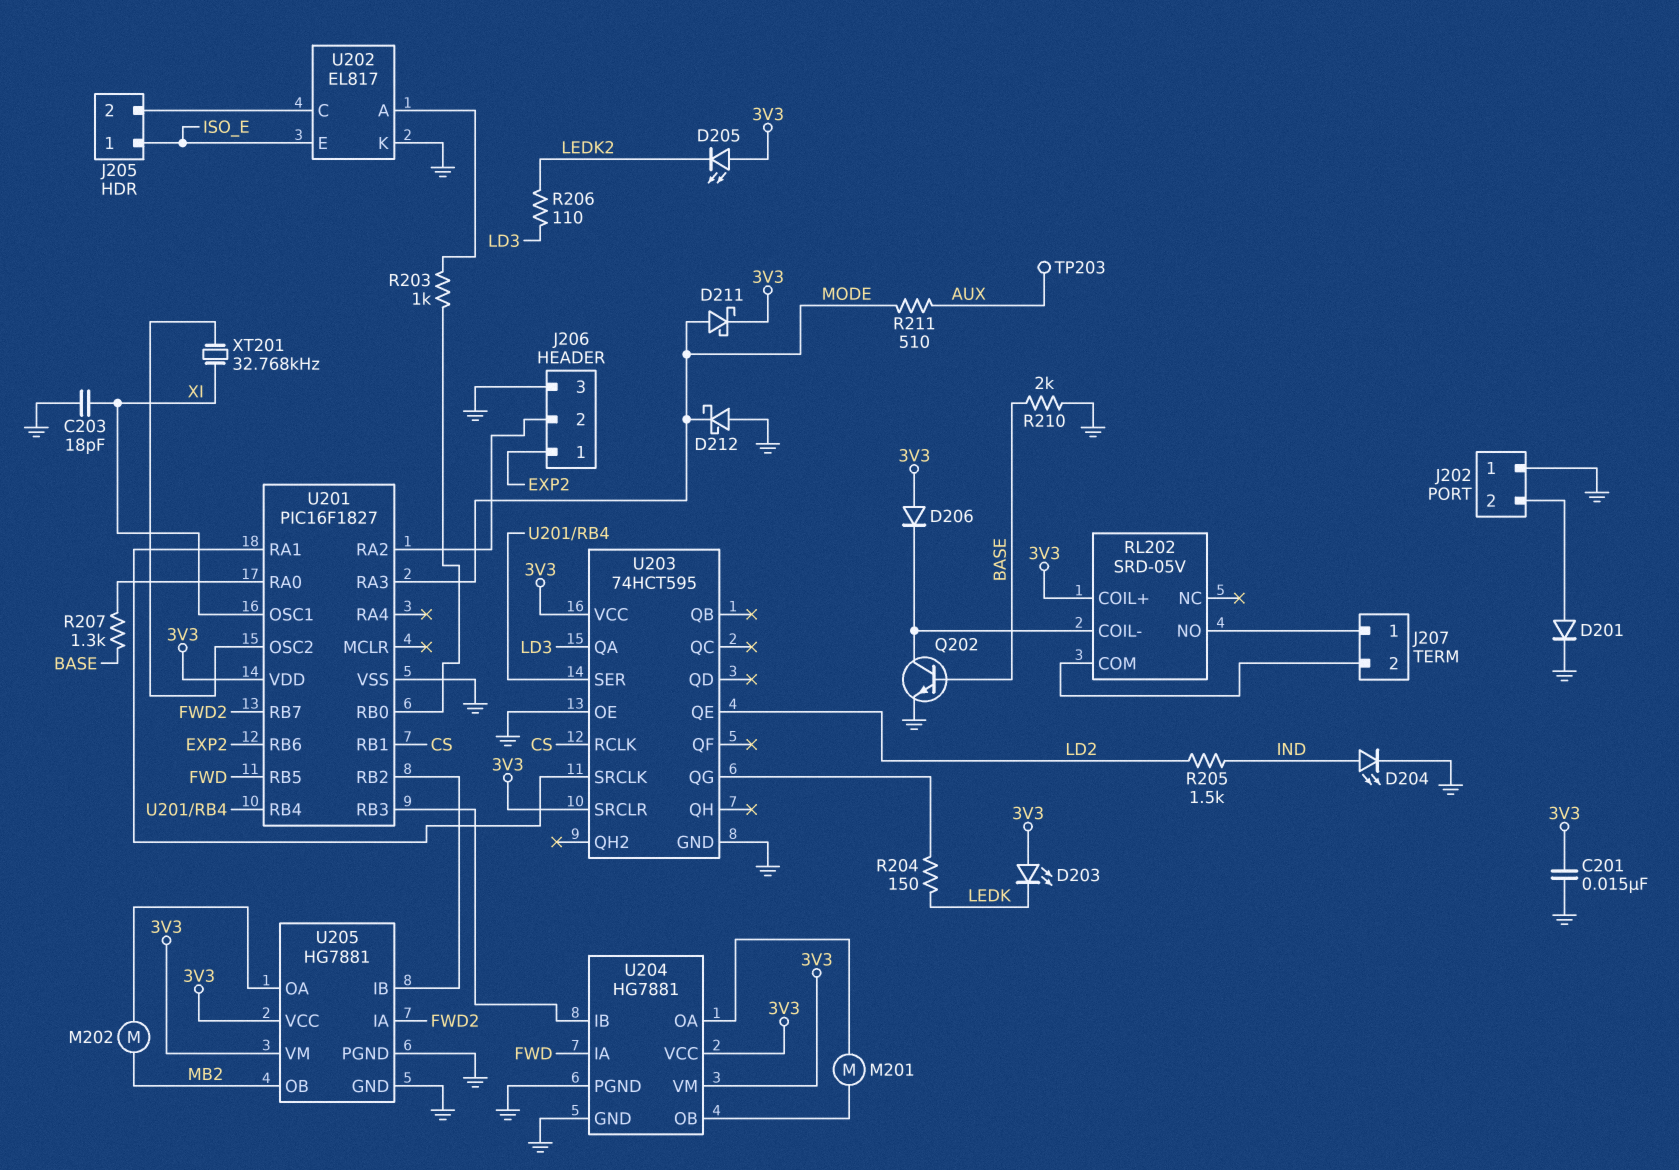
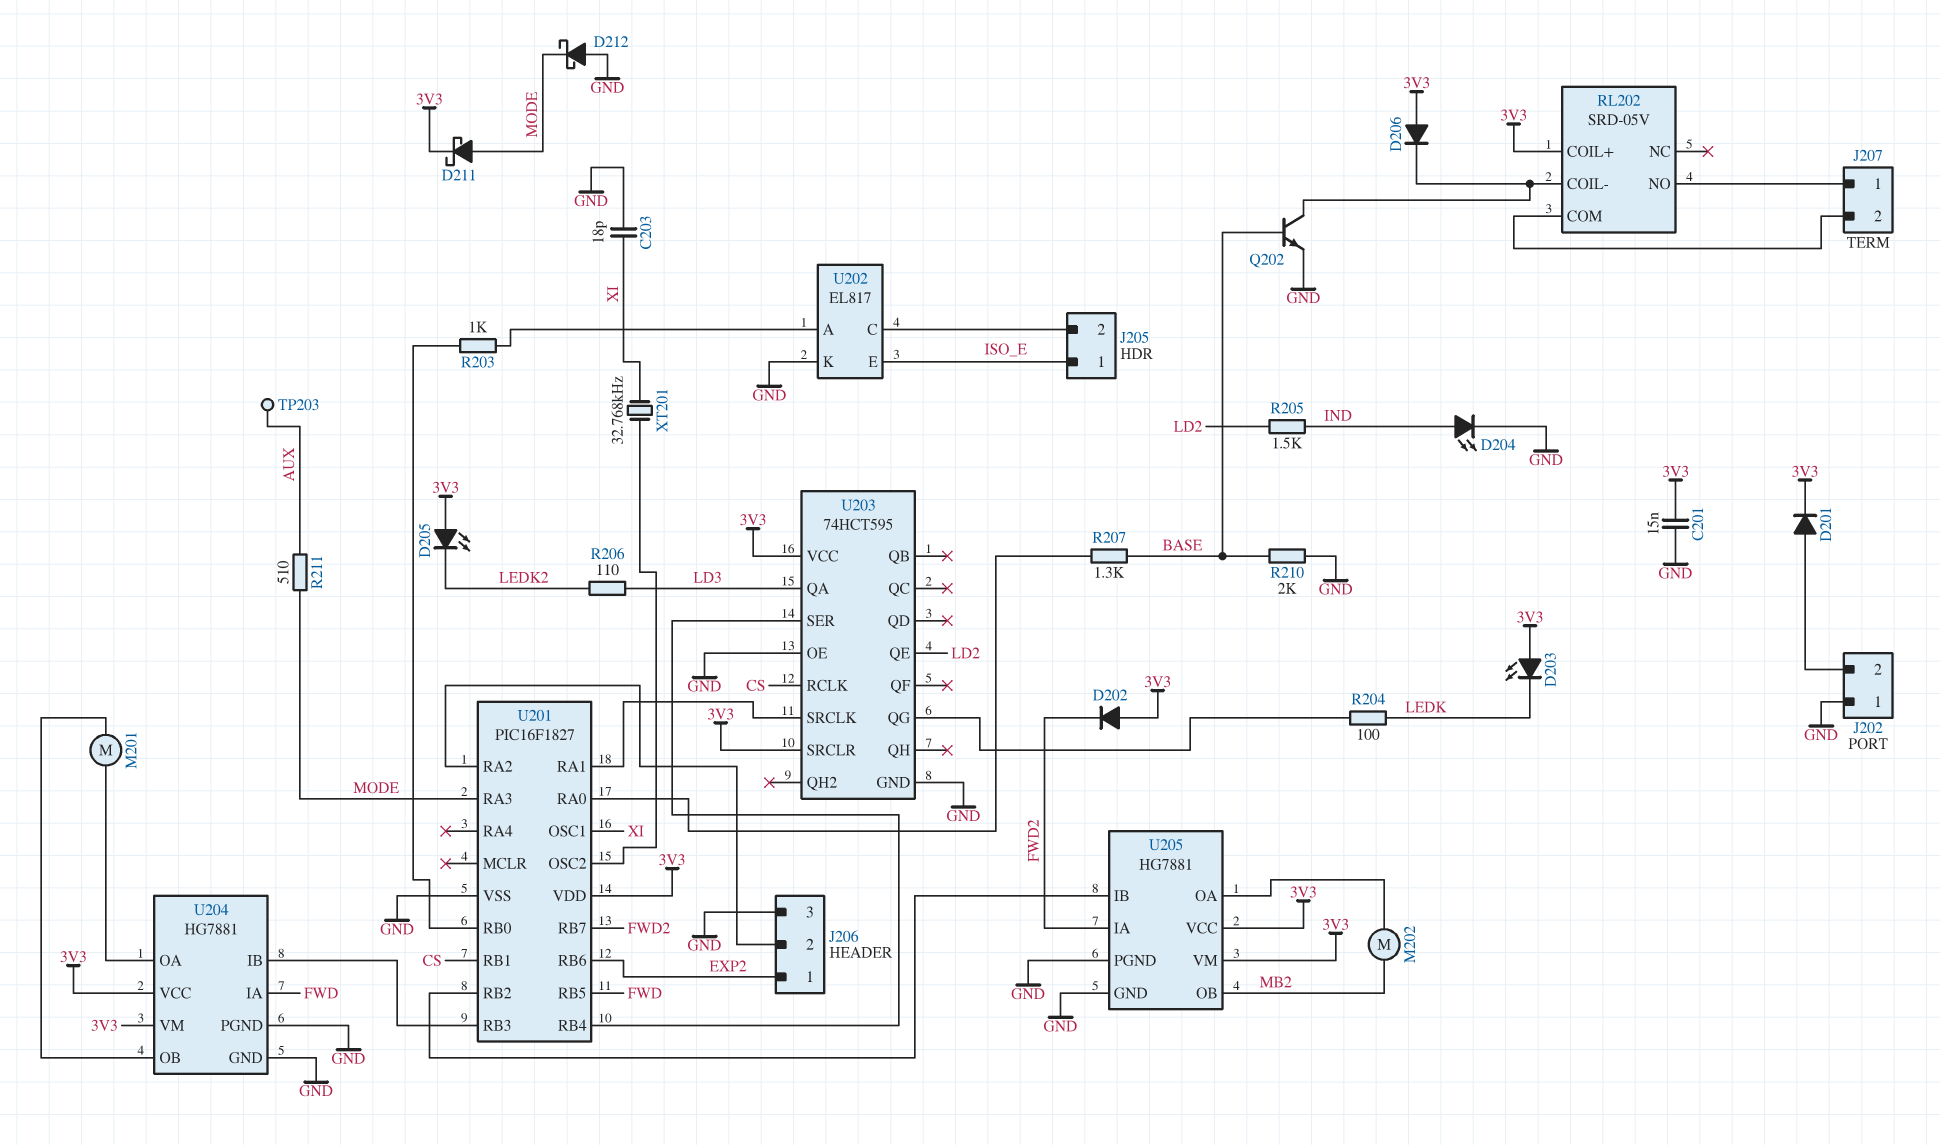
D201: diode (A J202/2, K GND) -> diode (A J202/2, K 3V3)
D202: none -> diode (A 3V3, K FWD2)
R204: 150 (LEDK, U203/QG) -> 100 (LEDK, U203/QG)

